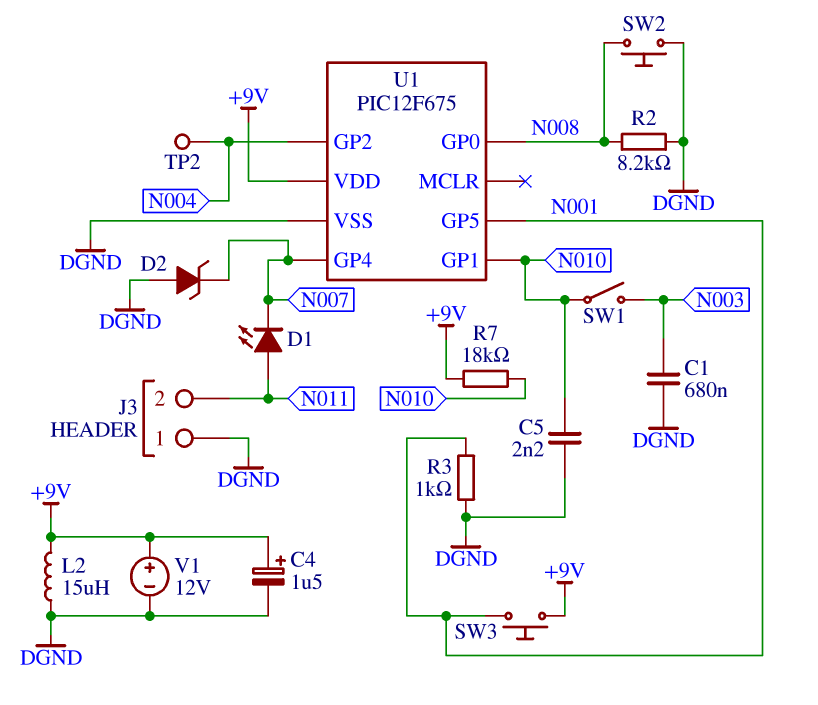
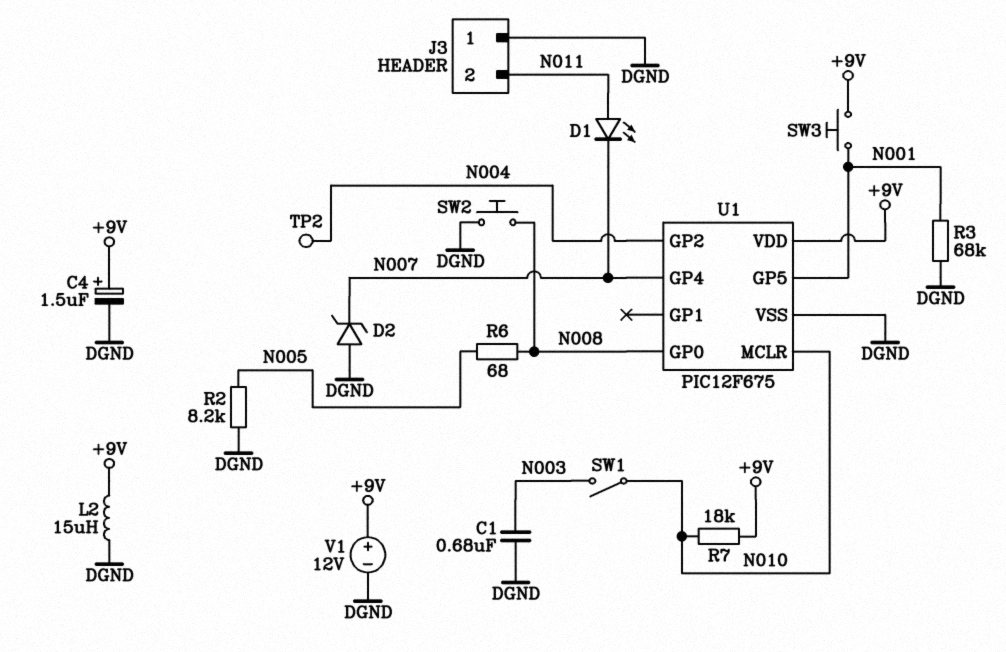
C5: 2.2nF (DGND, N010) -> none
R2: 8.2k (DGND, N008) -> 8.2k (DGND, N005)
R3: 1k (DGND, N001) -> 68k (DGND, N001)
R6: none -> 68 (N005, N008)
U1 pin GP1: N010 -> none
U1 pin MCLR: none -> N010

